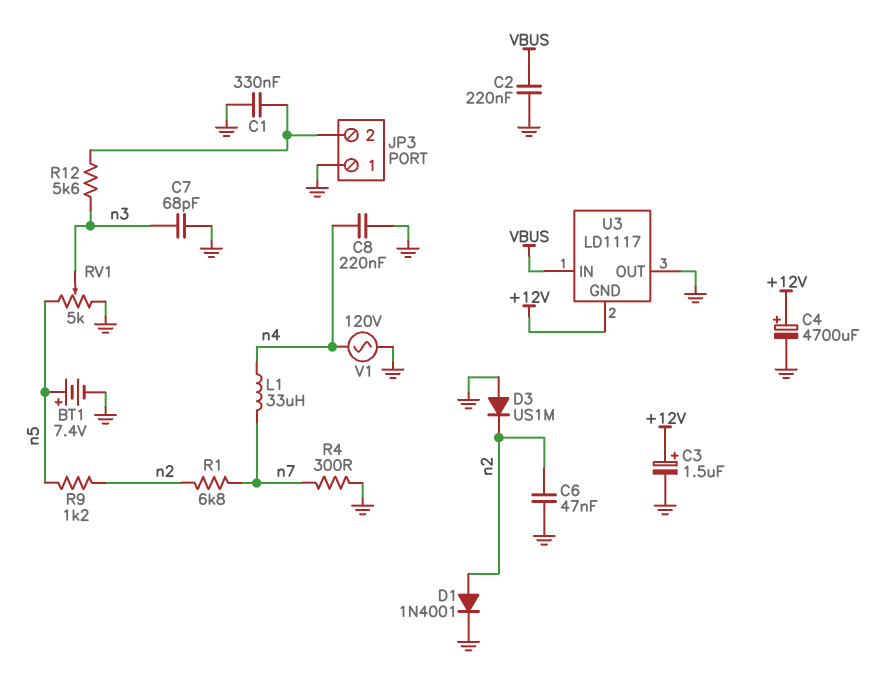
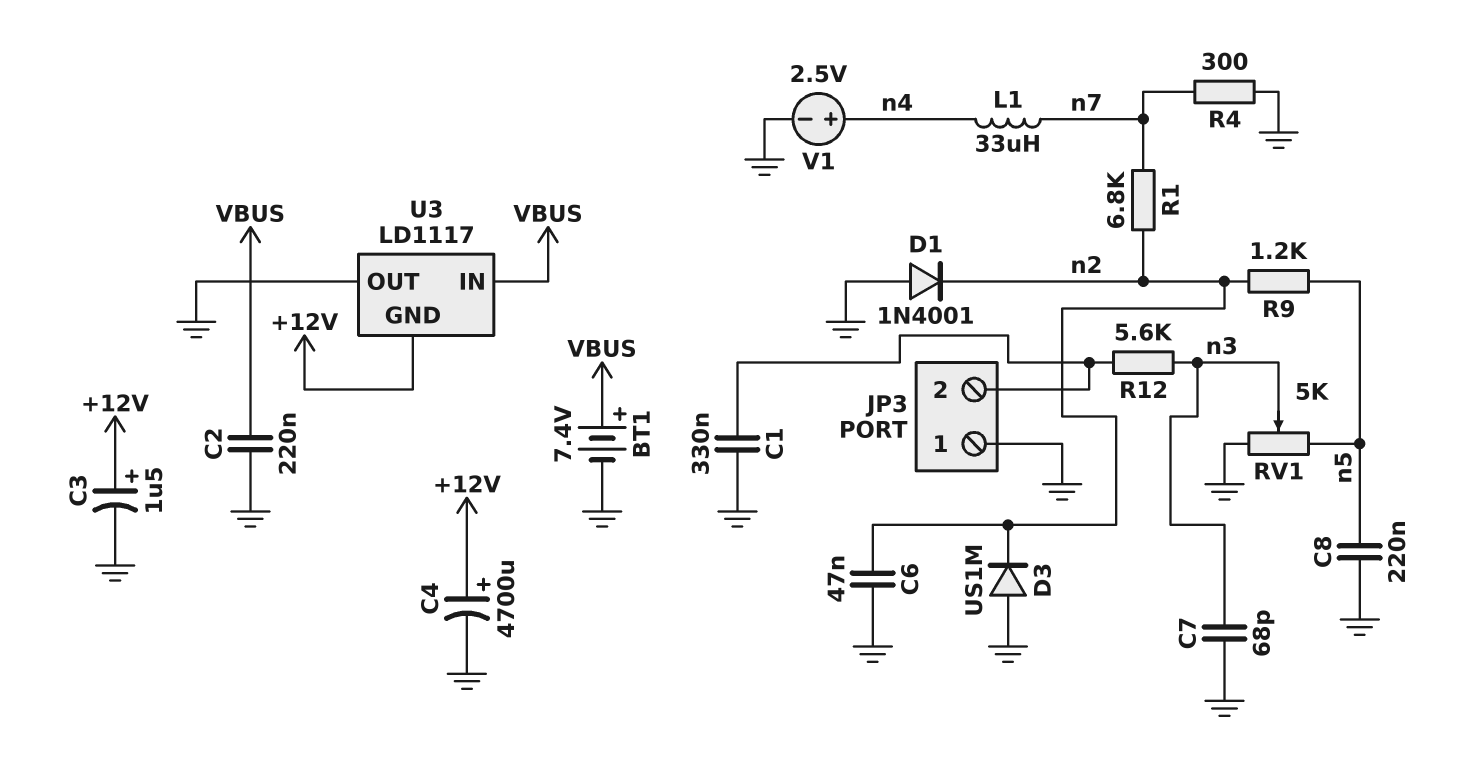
BT1: 7.4V (plus n5, minus GND) -> 7.4V (plus VBUS, minus GND)
C8: 220nF (GND, n4) -> 220nF (GND, n5)
D1: diode 1N4001 (A n2, K GND) -> diode 1N4001 (A GND, K n2)
V1: AC 120V (GND, n4) -> 2.5V (plus n4, minus GND)

